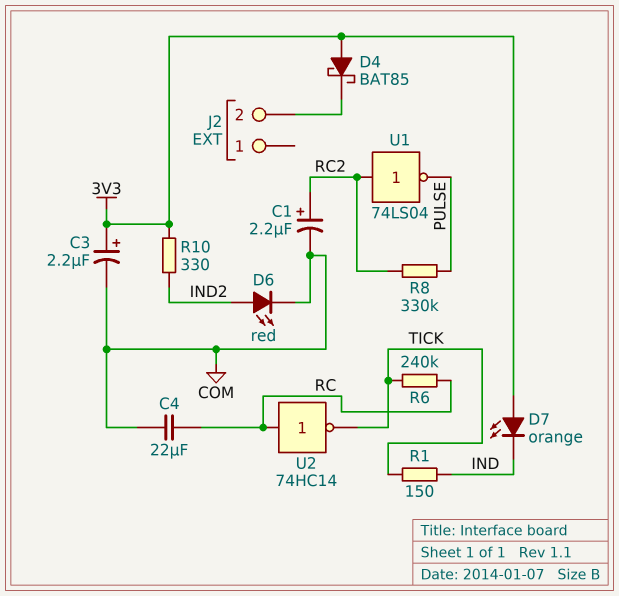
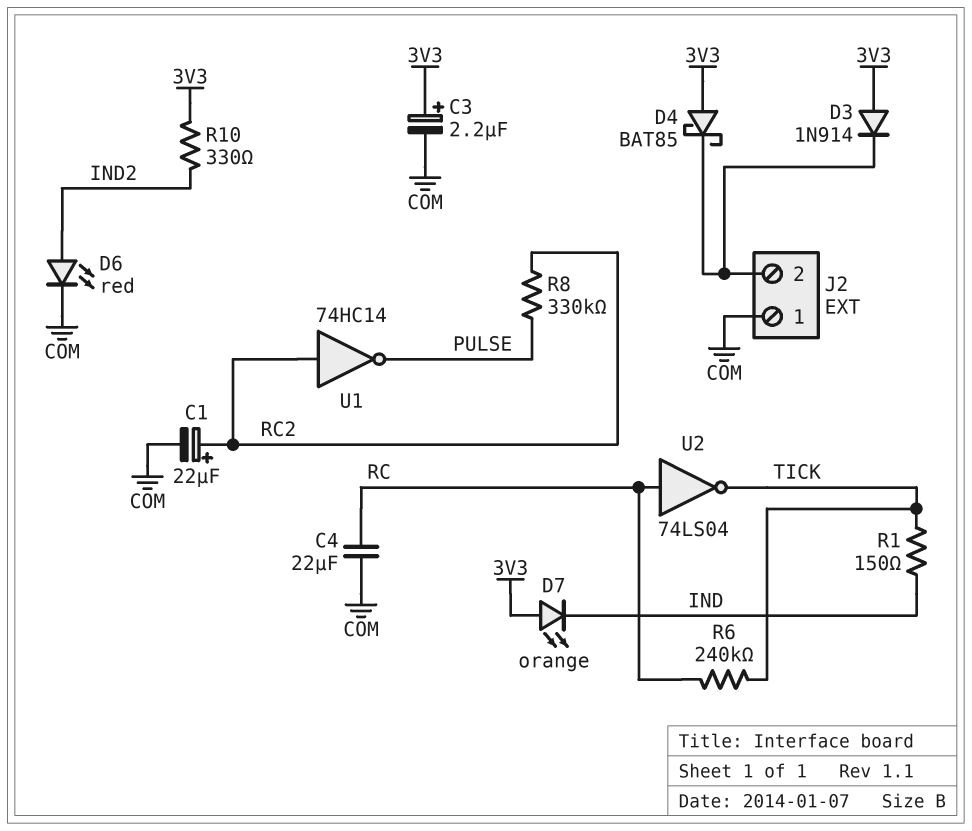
C1: 2.2uF (plus RC2, minus COM) -> 22uF (plus RC2, minus COM)
D3: none -> diode 1N914 (A 3V3, K J2/2)
J2 pin 1: none -> COM
U1: NOT 74LS04 (in RC2, out PULSE) -> NOT 74HC14 (in RC2, out PULSE)
U2: NOT 74HC14 (in RC, out TICK) -> NOT 74LS04 (in RC, out TICK)

